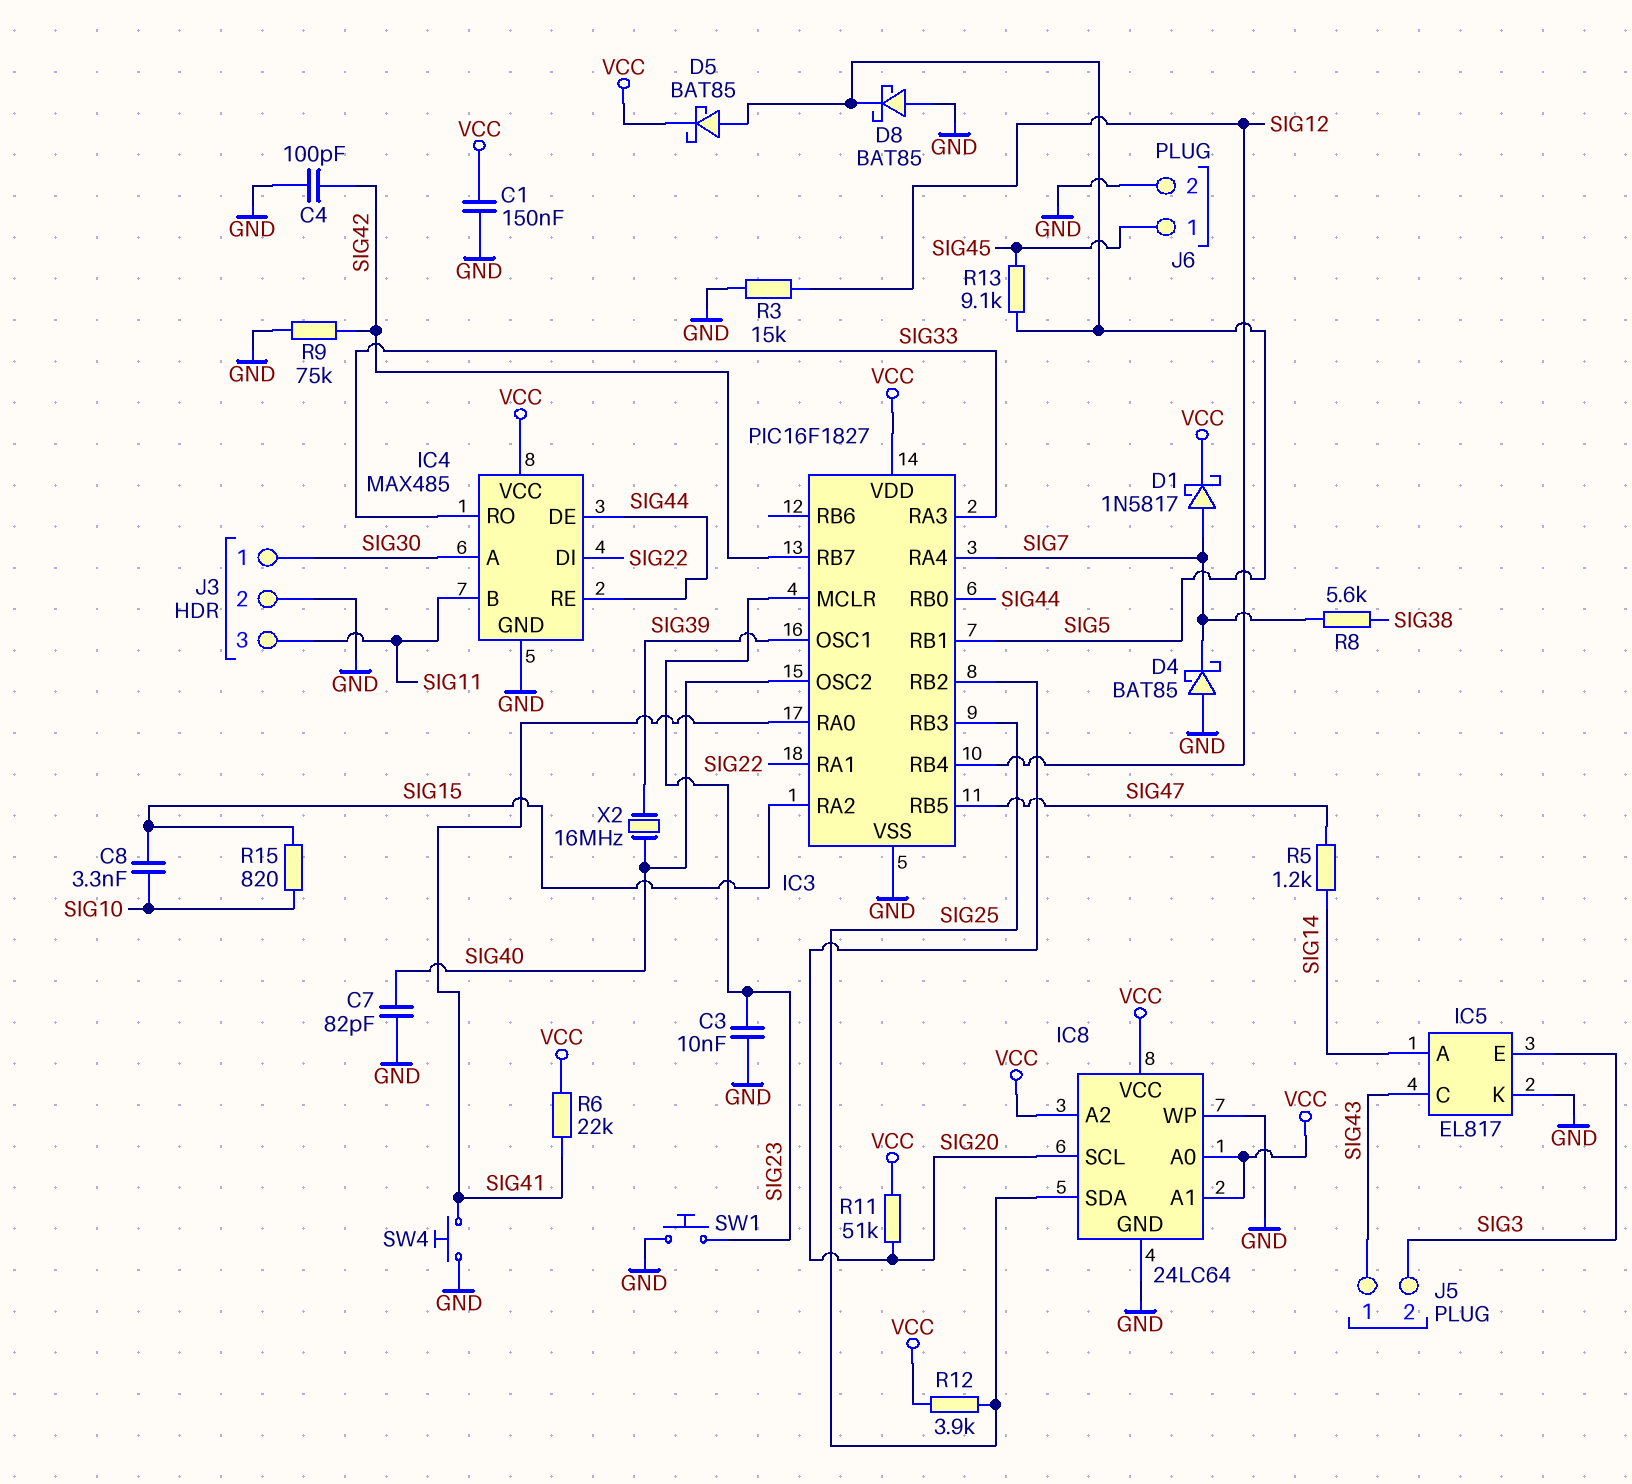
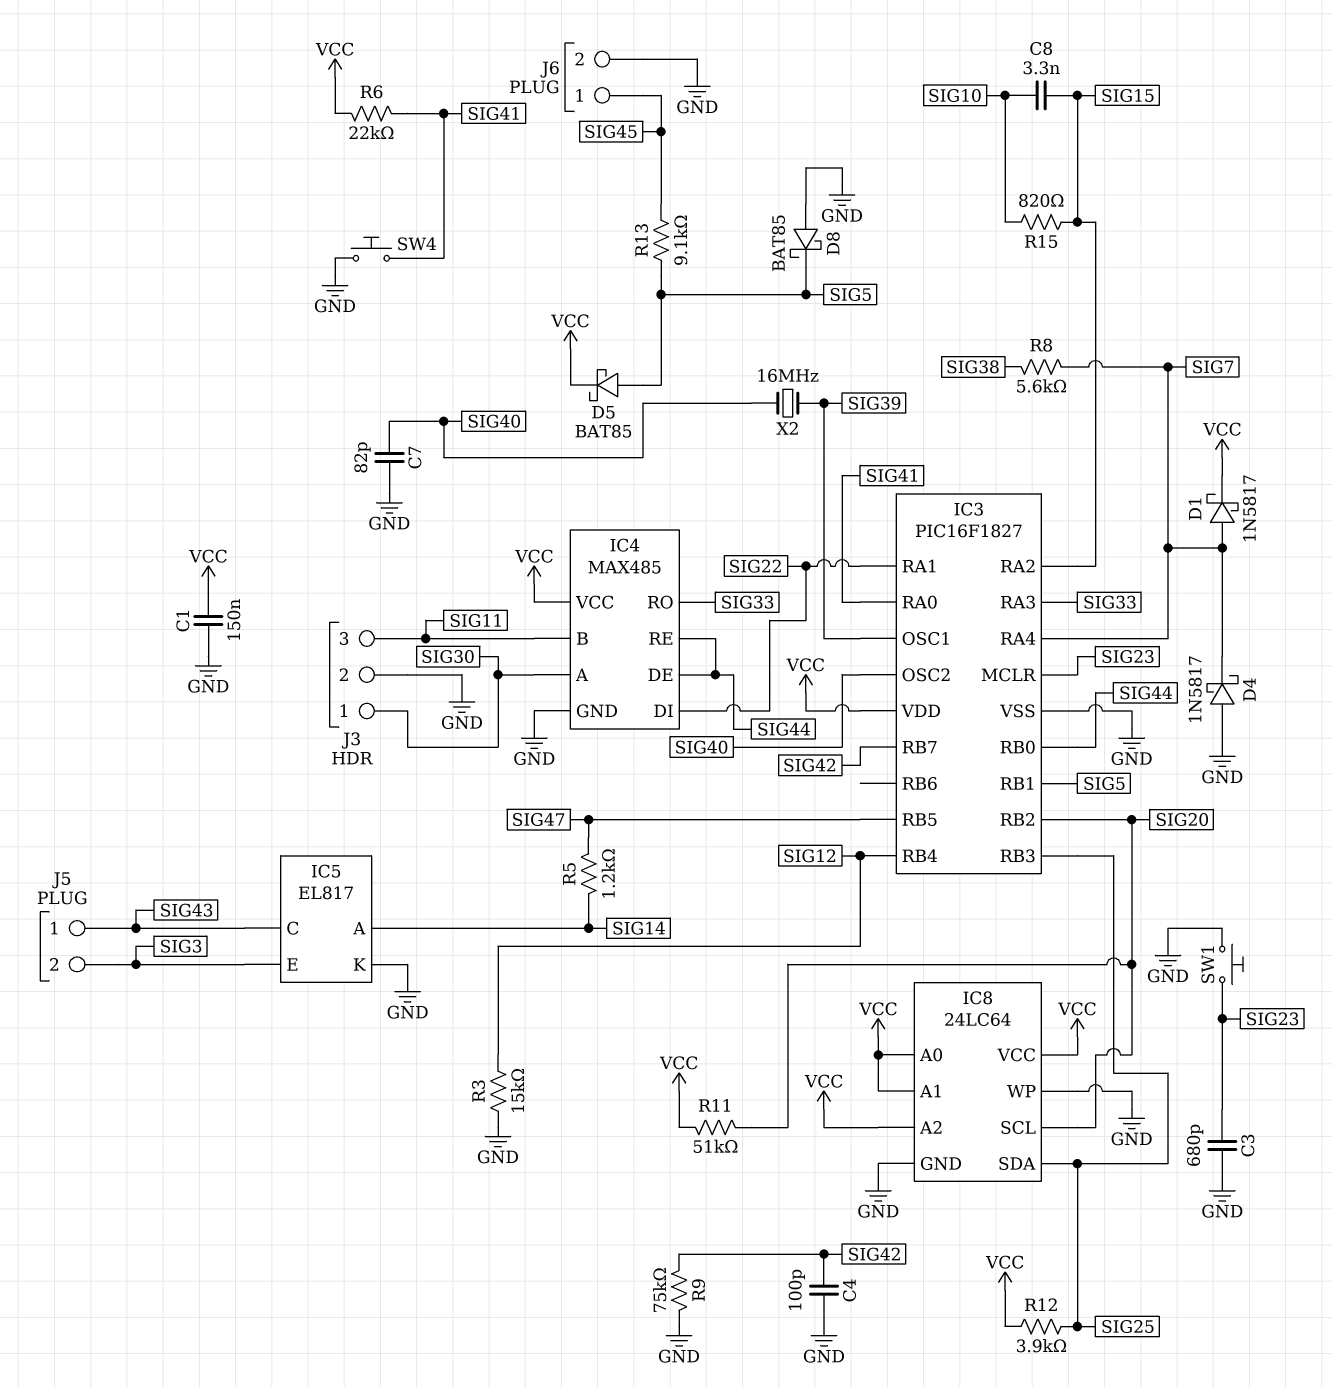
C3: 10nF (GND, SIG23) -> 680pF (GND, SIG23)
D4: schottky BAT85 (A GND, K SIG7) -> schottky 1N5817 (A GND, K SIG7)

